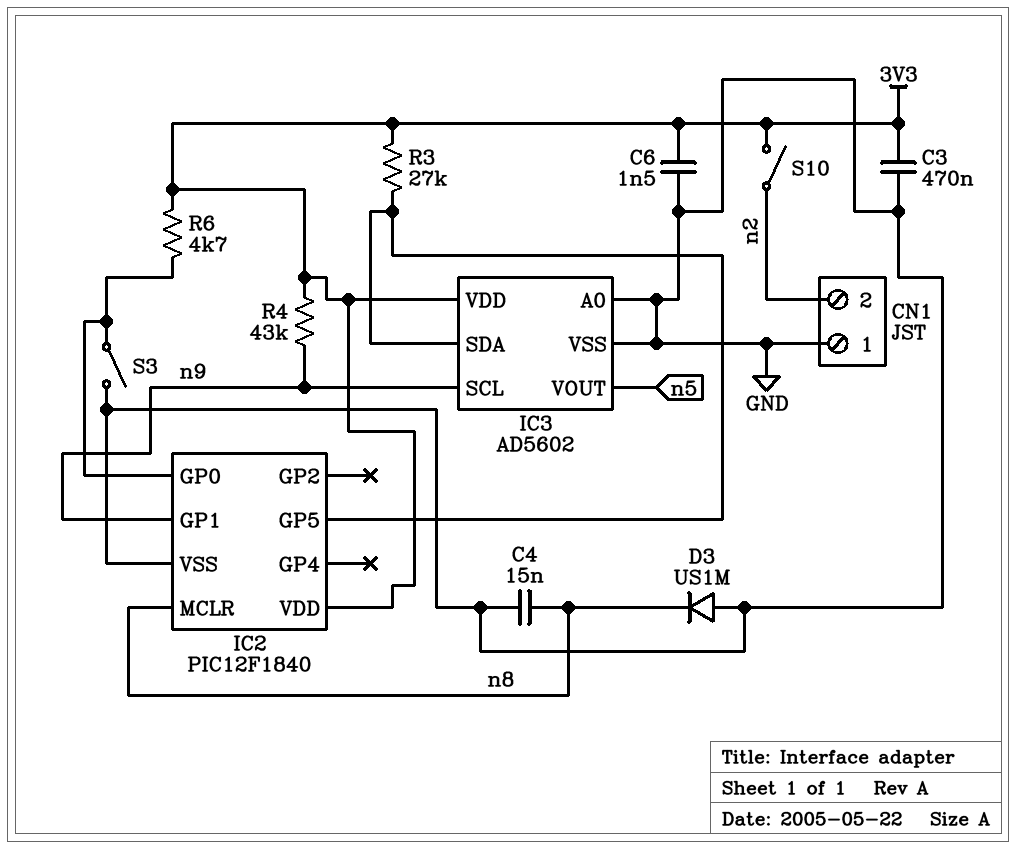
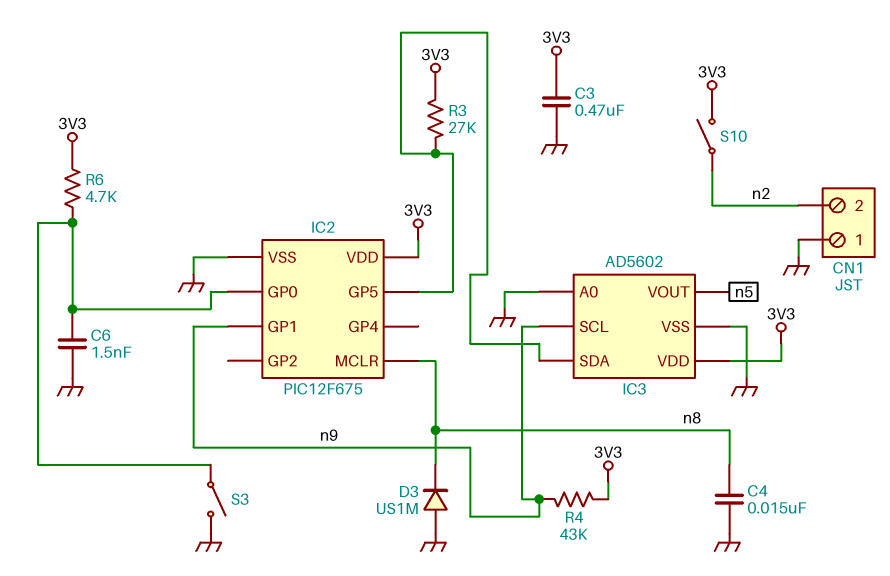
C6: 1.5nF (3V3, GND) -> 1.5nF (GND, IC2/GP0)
IC2: PIC12F1840 -> PIC12F675

